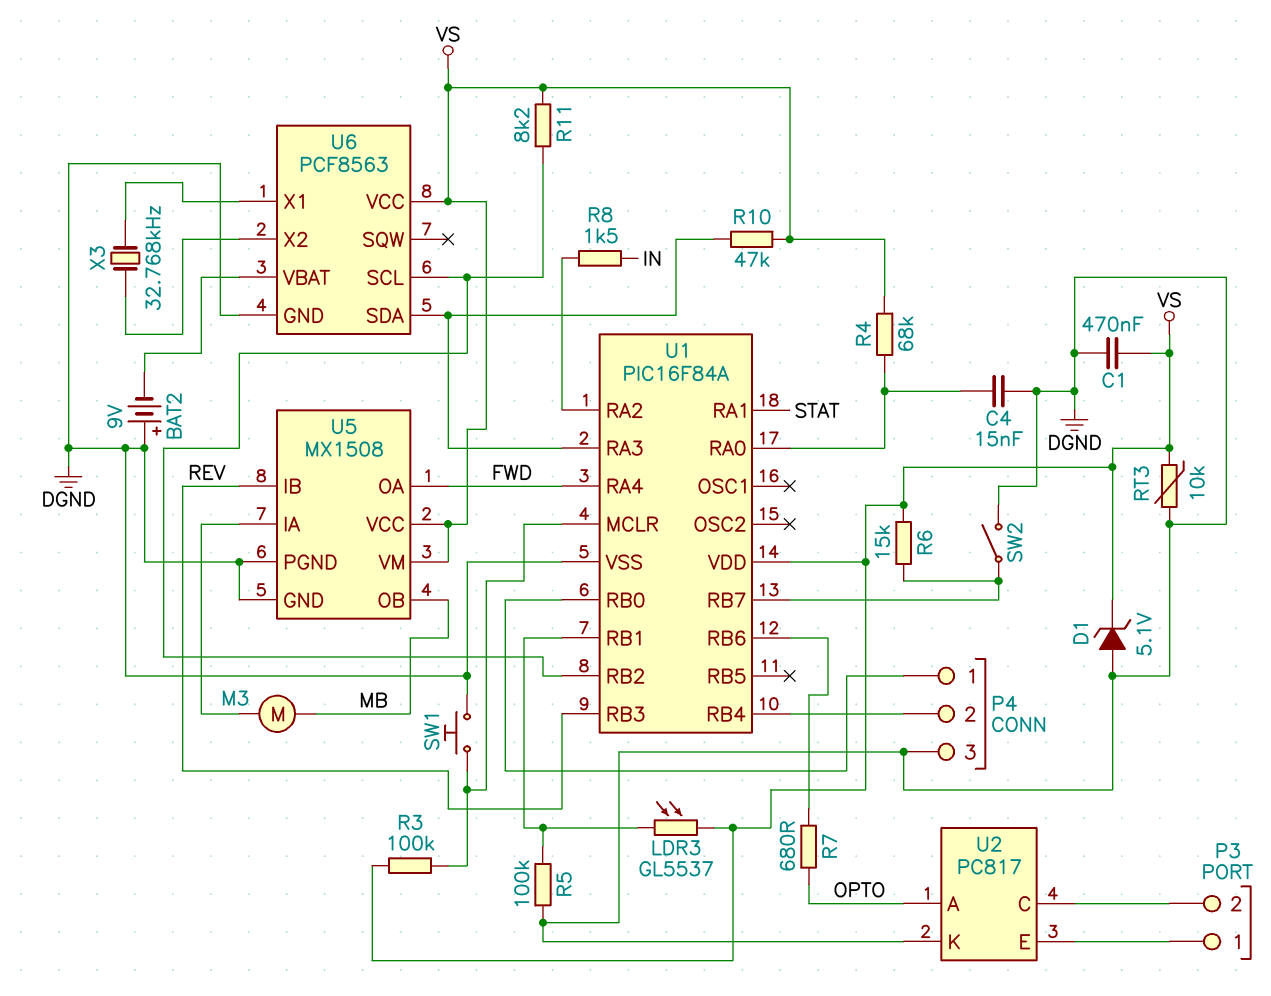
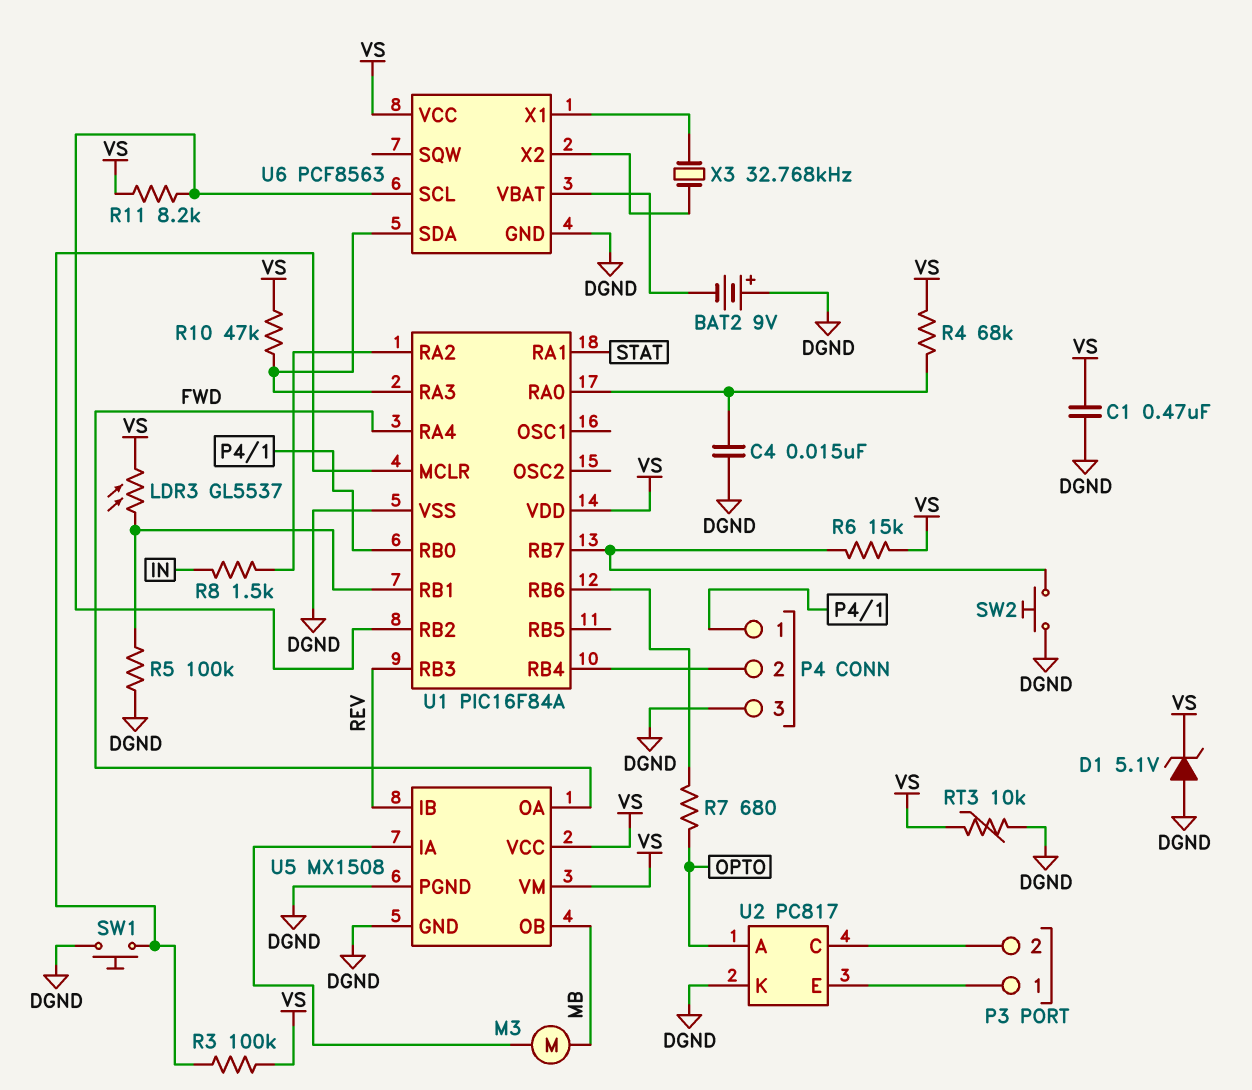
SW2: switch (DGND, U1/RB7) -> button (DGND, U1/RB7)

